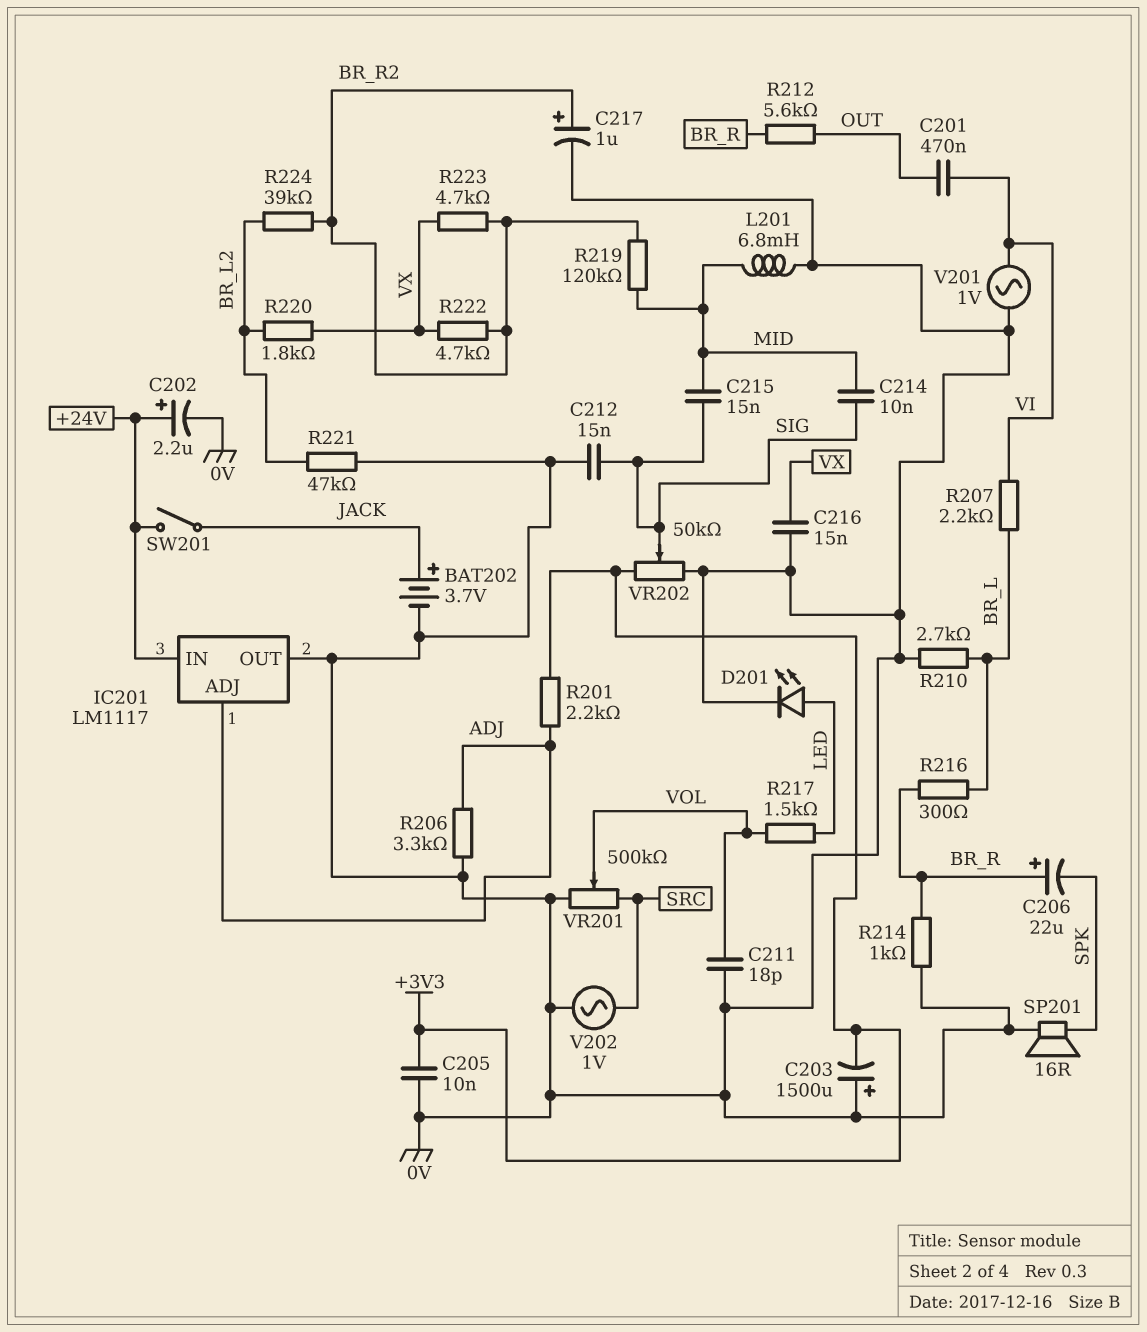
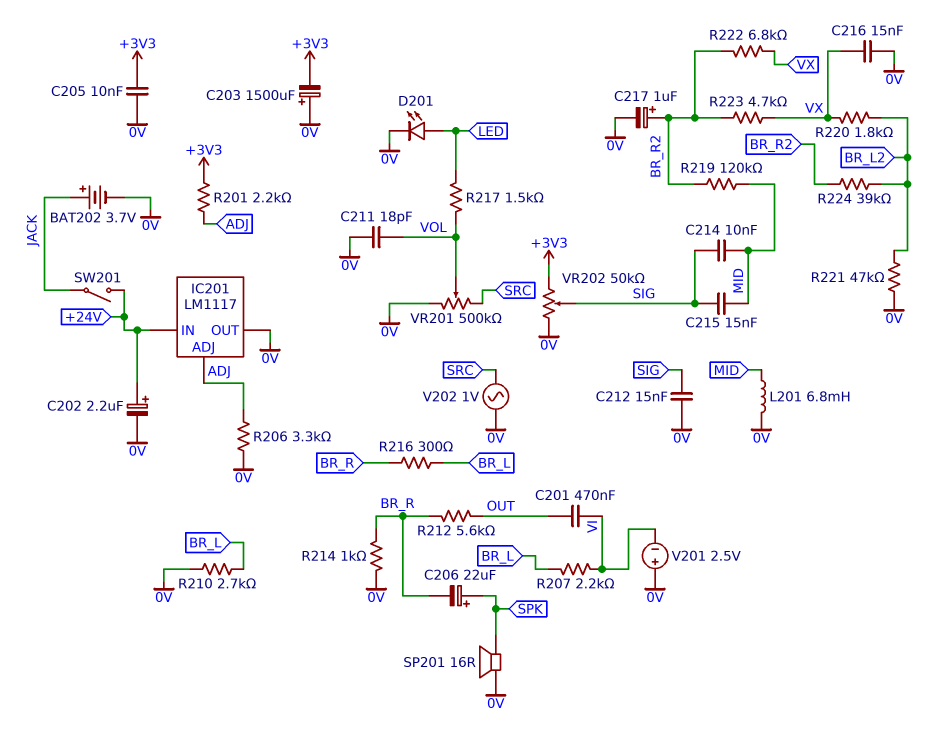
C206: 22uF (plus BR_R, minus SPK) -> 22uF (plus SPK, minus BR_R)
R222: 4.7k (BR_R2, VX) -> 6.8k (BR_R2, VX)
V201: AC 1V (0V, VI) -> 2.5V (plus 0V, minus VI)

